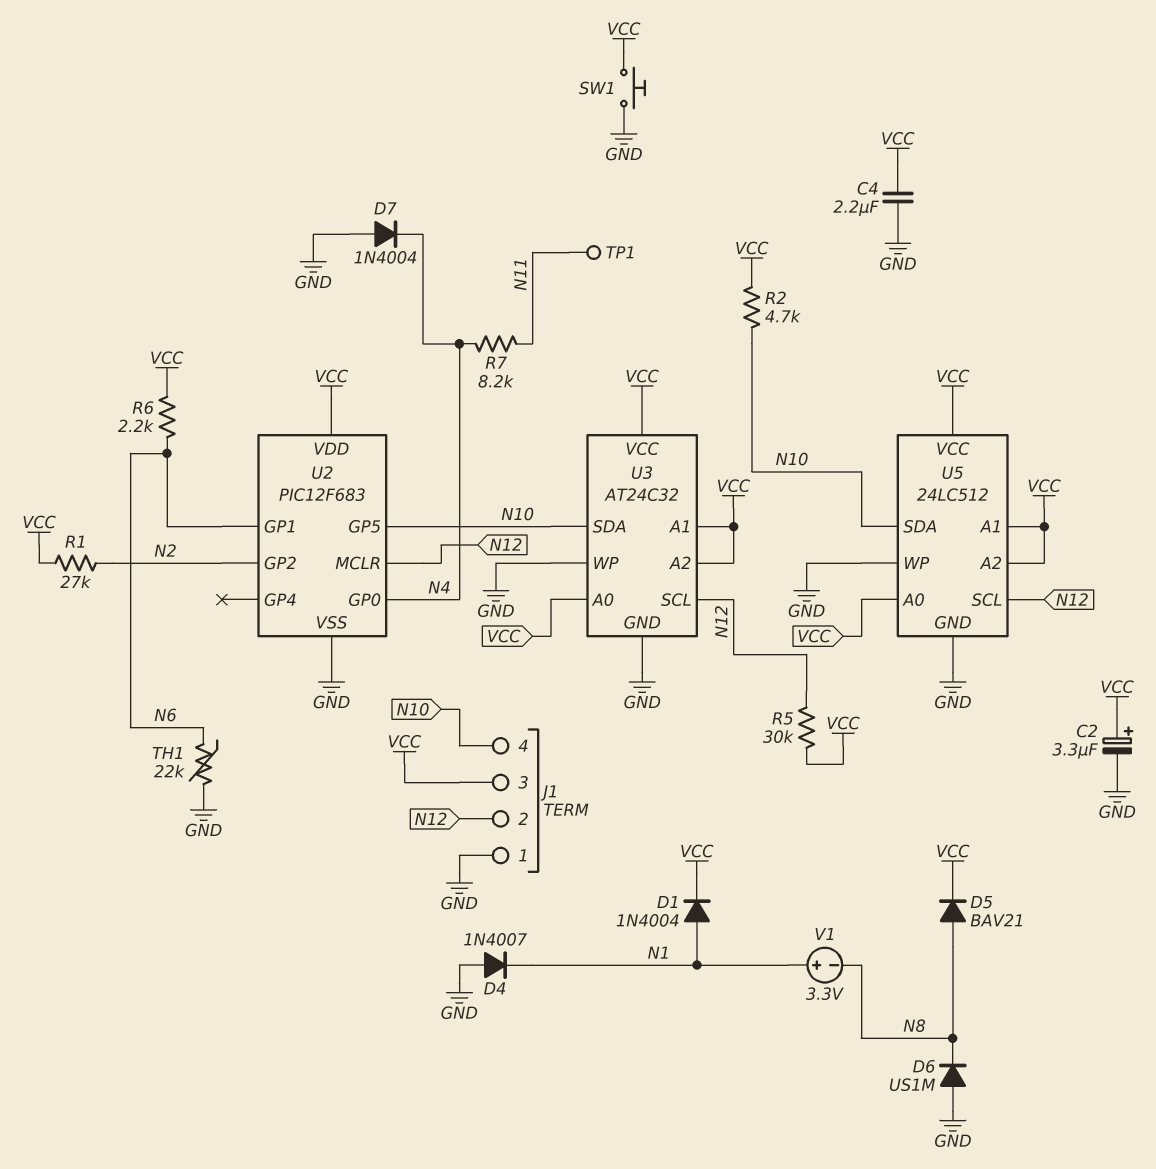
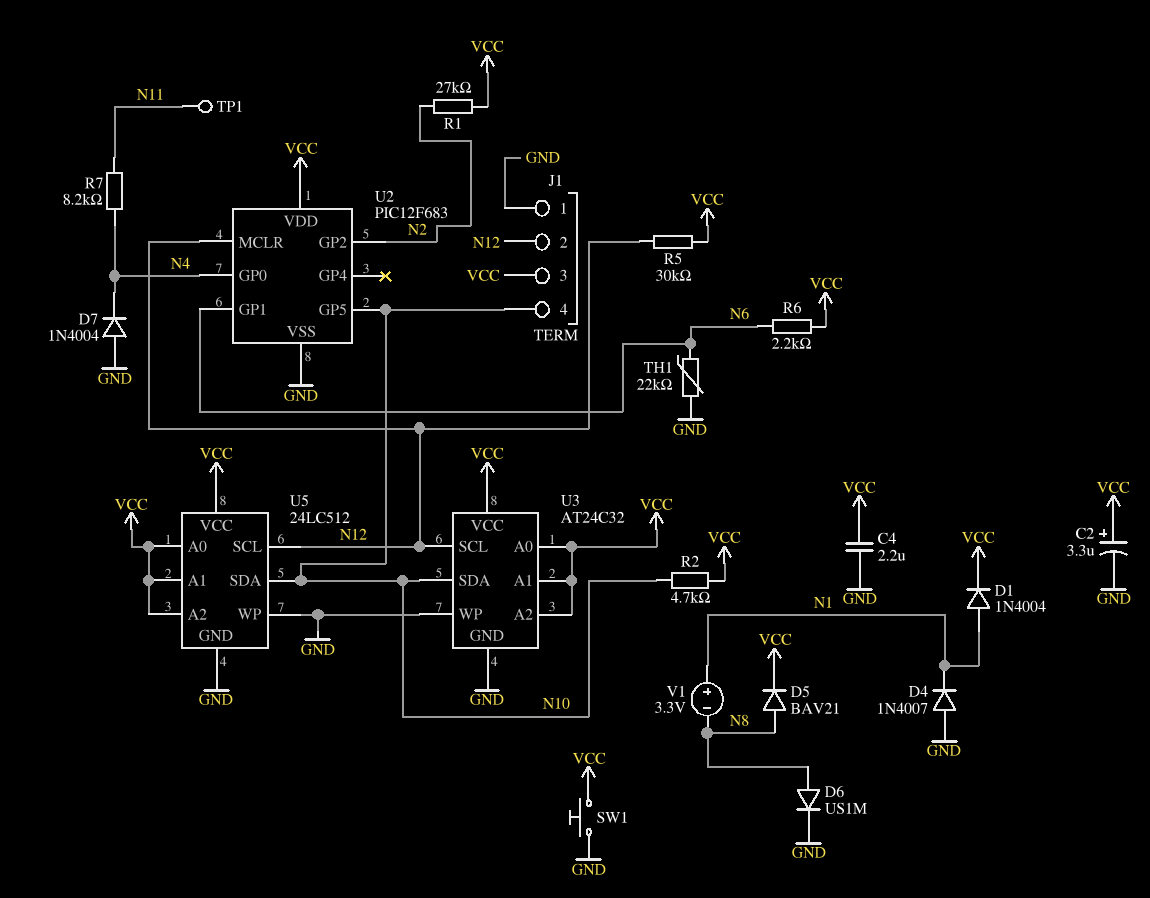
D6: diode US1M (A GND, K N8) -> diode US1M (A N8, K GND)

